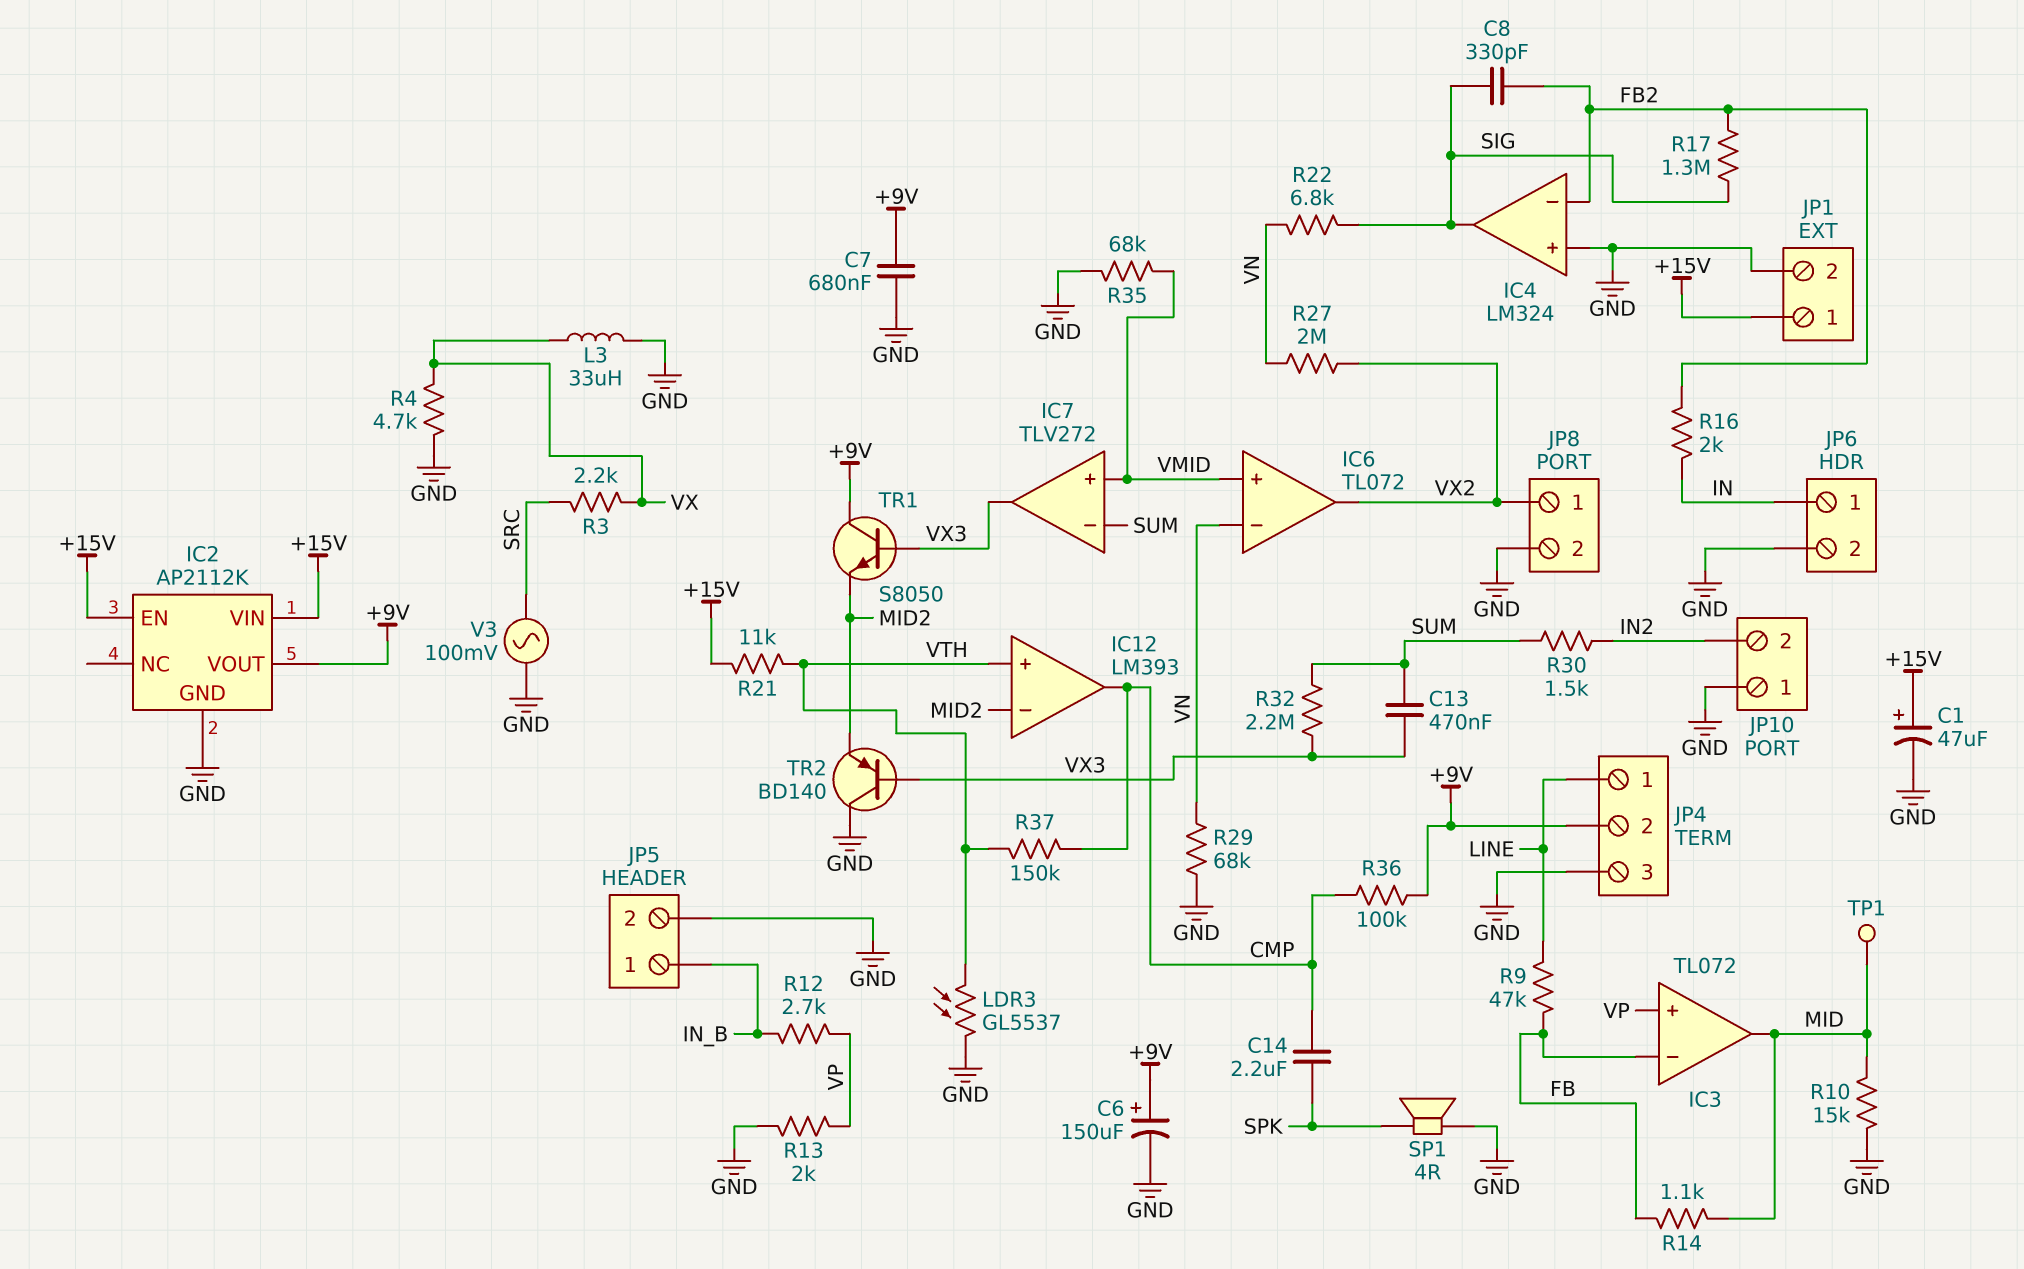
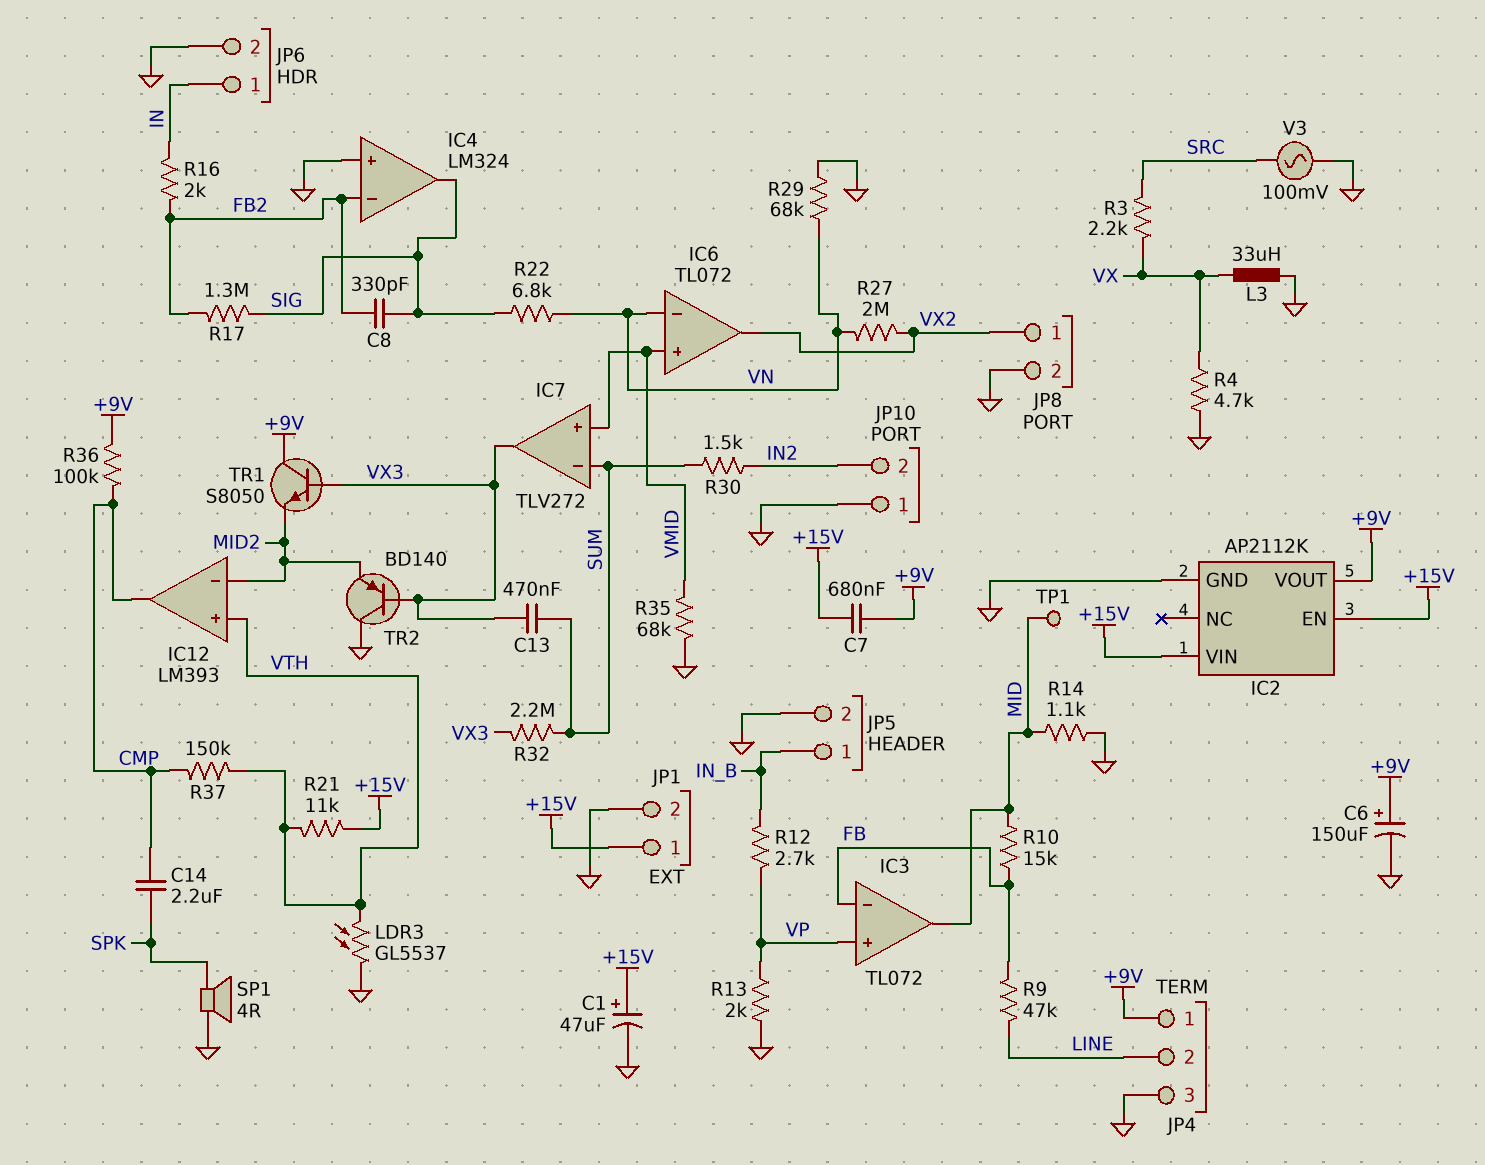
C7: 680nF (+9V, GND) -> 680nF (+9V, +15V)
JP4 pin 1: LINE -> +9V
JP4 pin 2: +9V -> LINE
R10: 15k (GND, MID) -> 15k (FB, MID)
R14: 1.1k (FB, MID) -> 1.1k (GND, MID)

